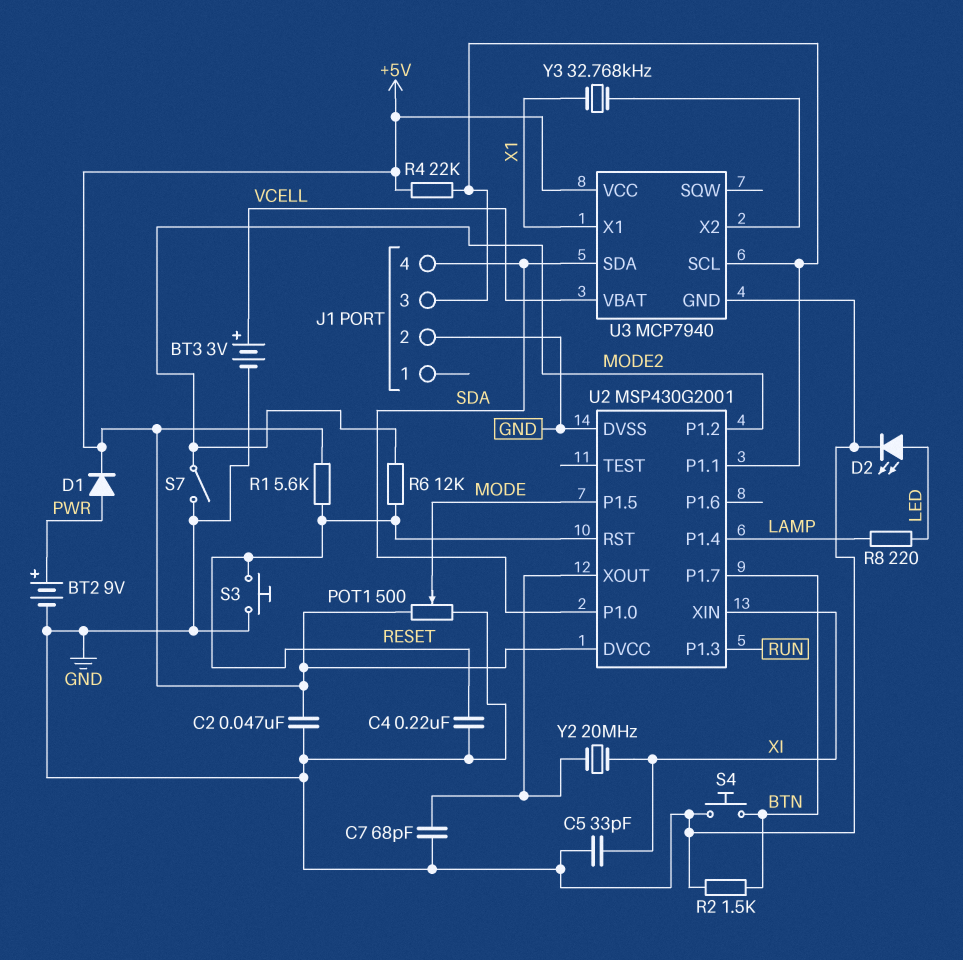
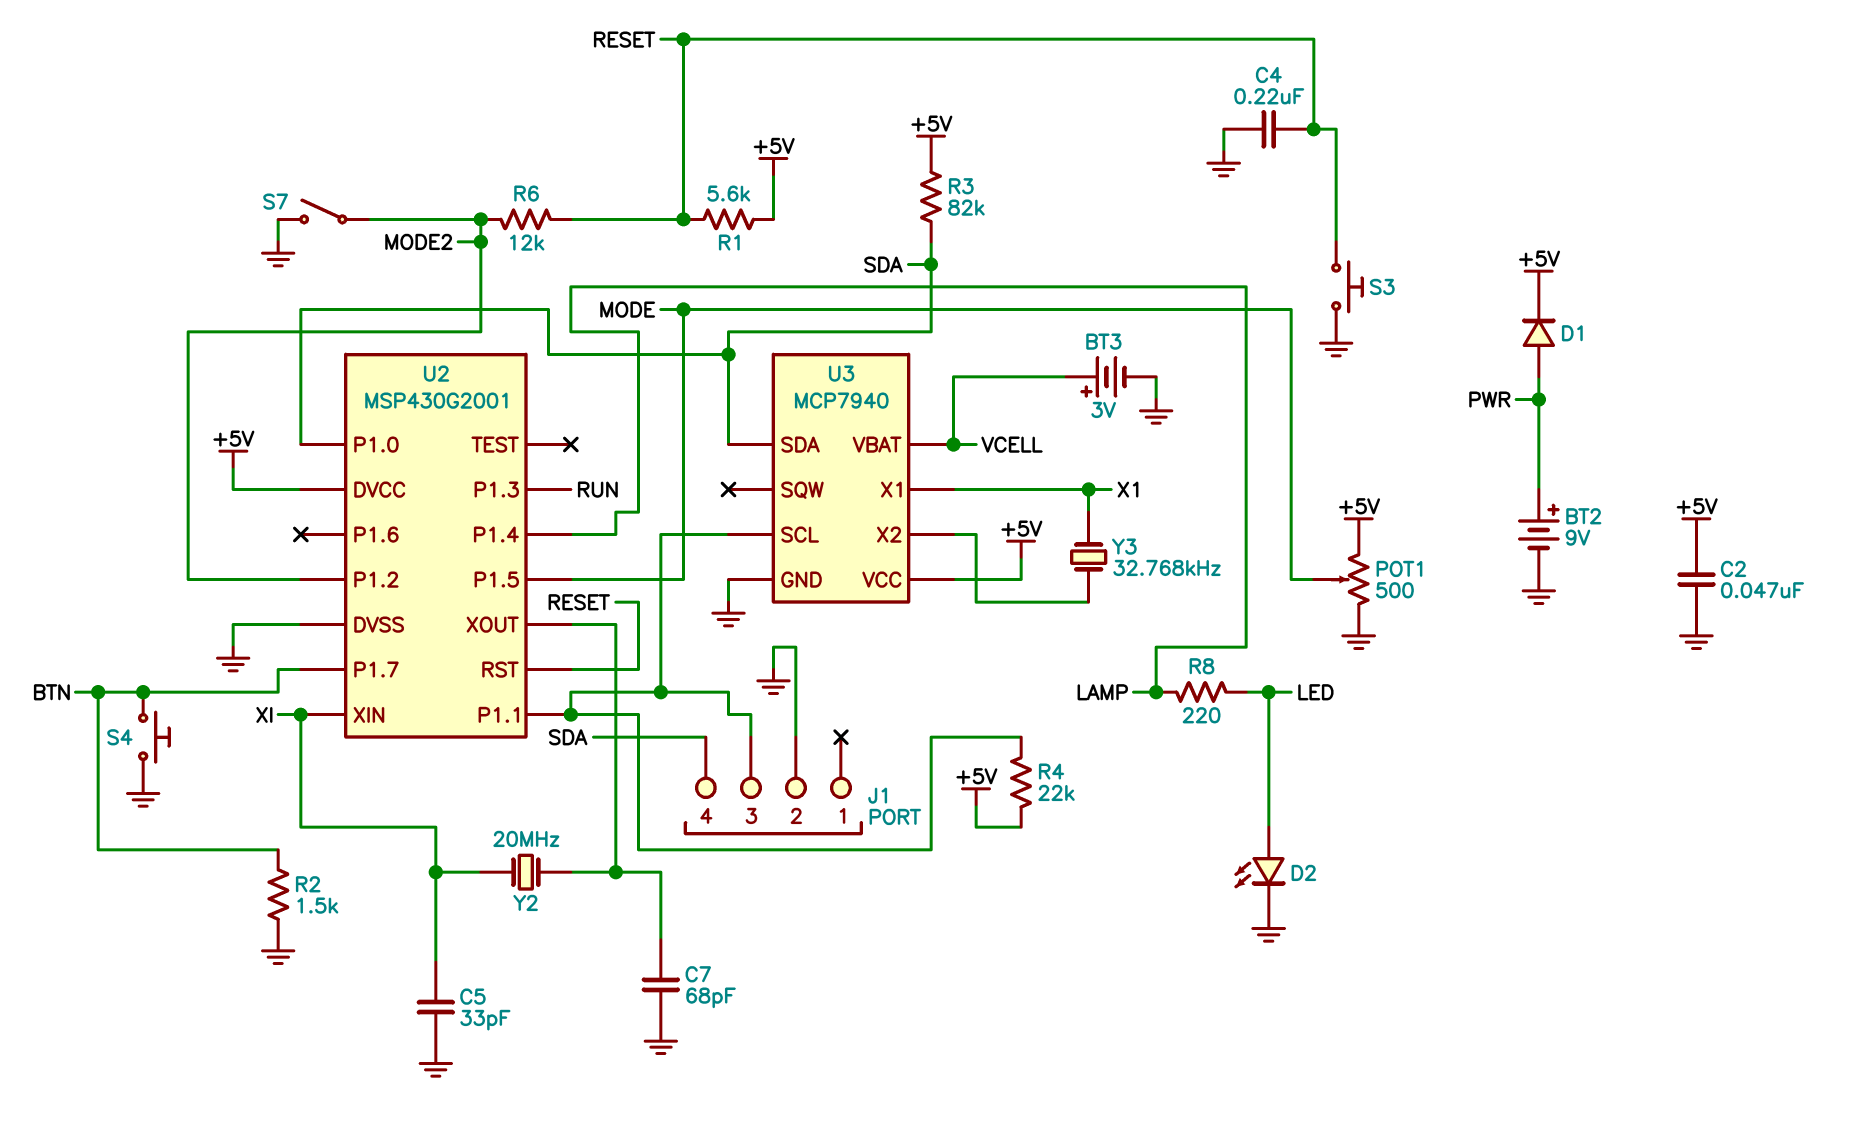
R3: none -> 82k (+5V, SDA)

